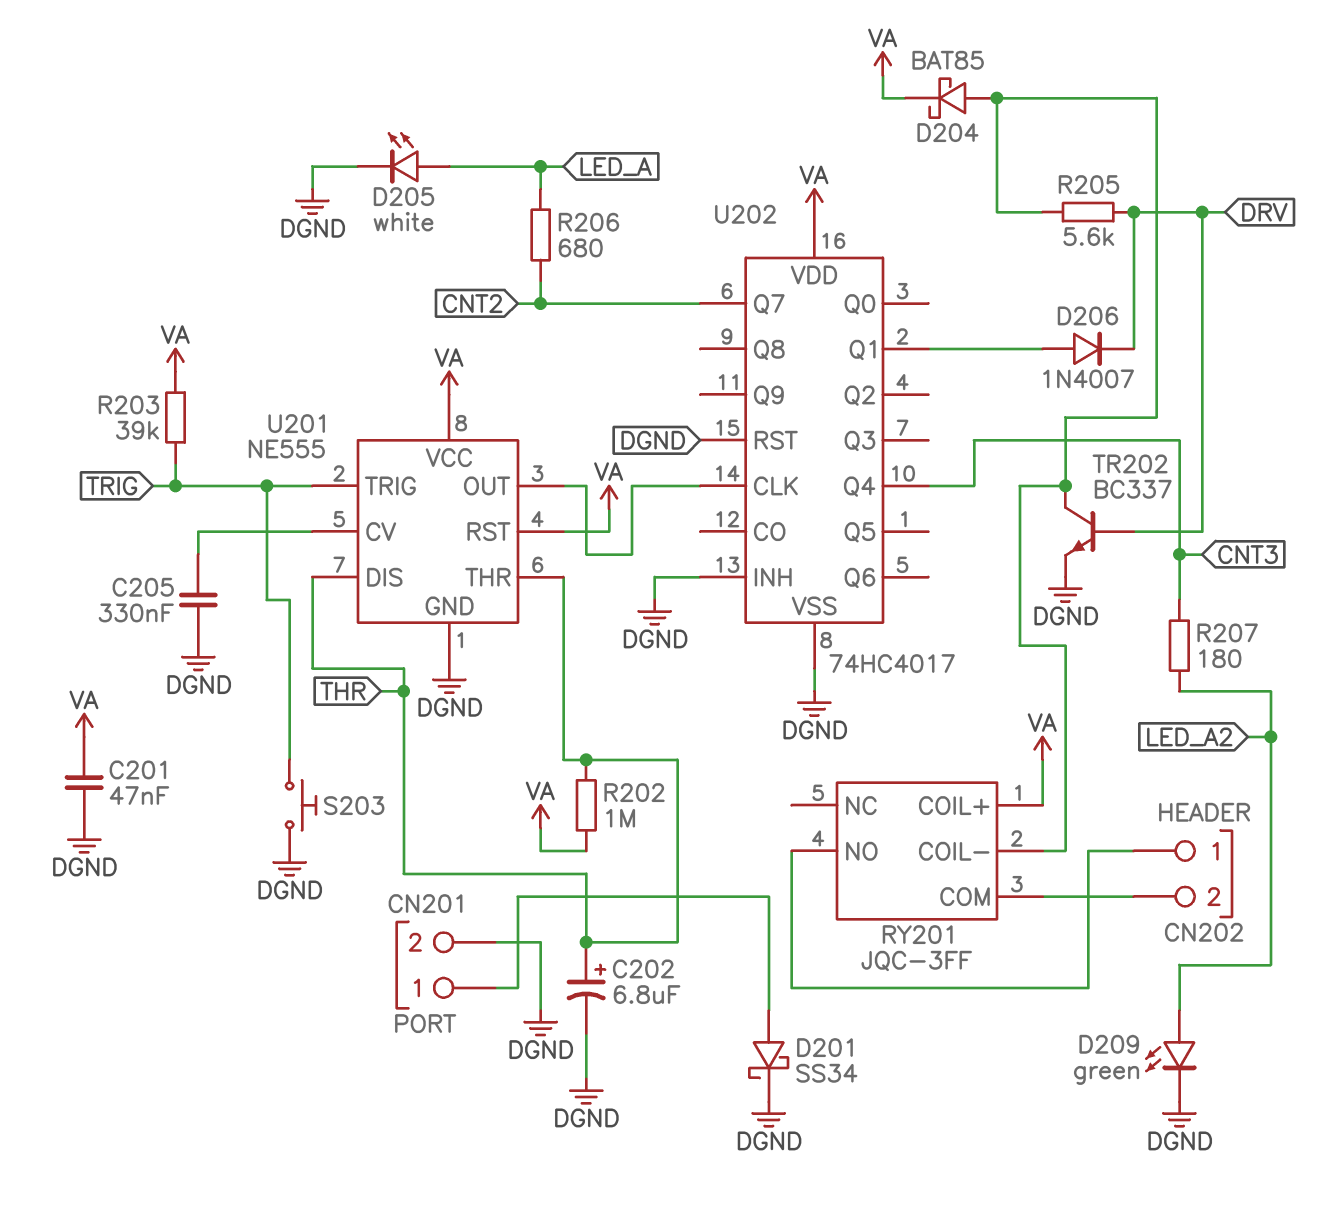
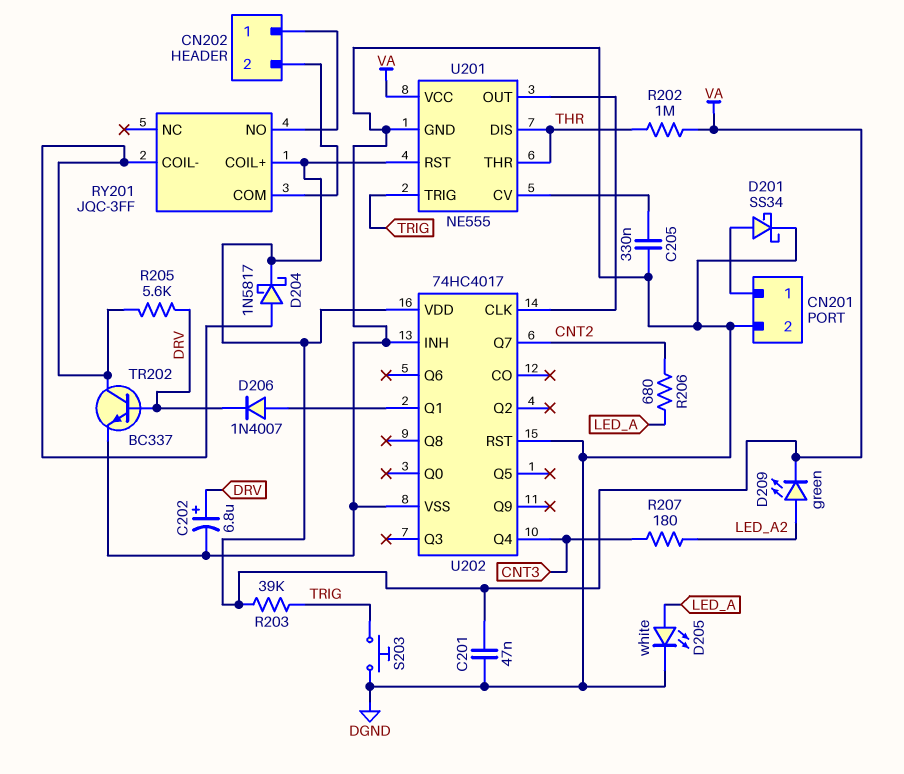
C202: 6.8uF (plus THR, minus DGND) -> 6.8uF (plus DRV, minus DGND)
D204: schottky BAT85 (A RY201/COIL-, K VA) -> schottky 1N5817 (A RY201/COIL-, K VA)
D209: LED green (A LED_A2, K DGND) -> LED green (A LED_A2, K VA)

